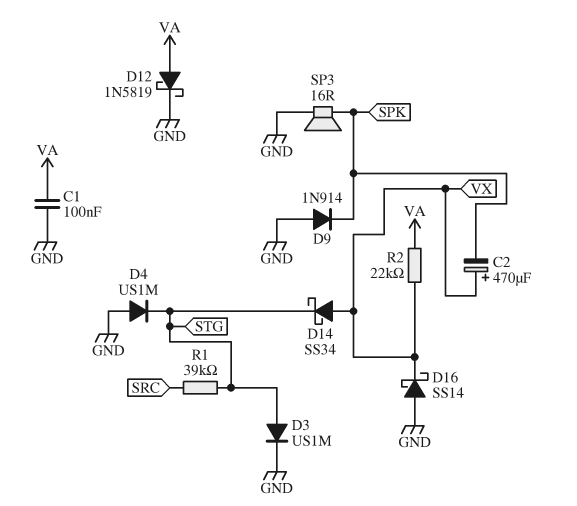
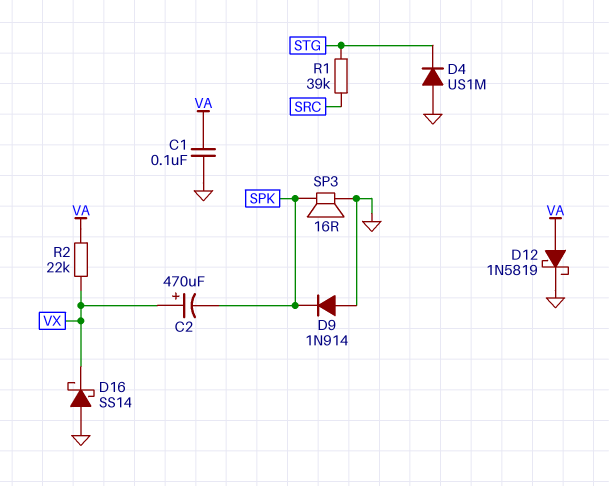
D3: diode US1M (A STG, K GND) -> none
D14: schottky SS34 (A VX, K STG) -> none

